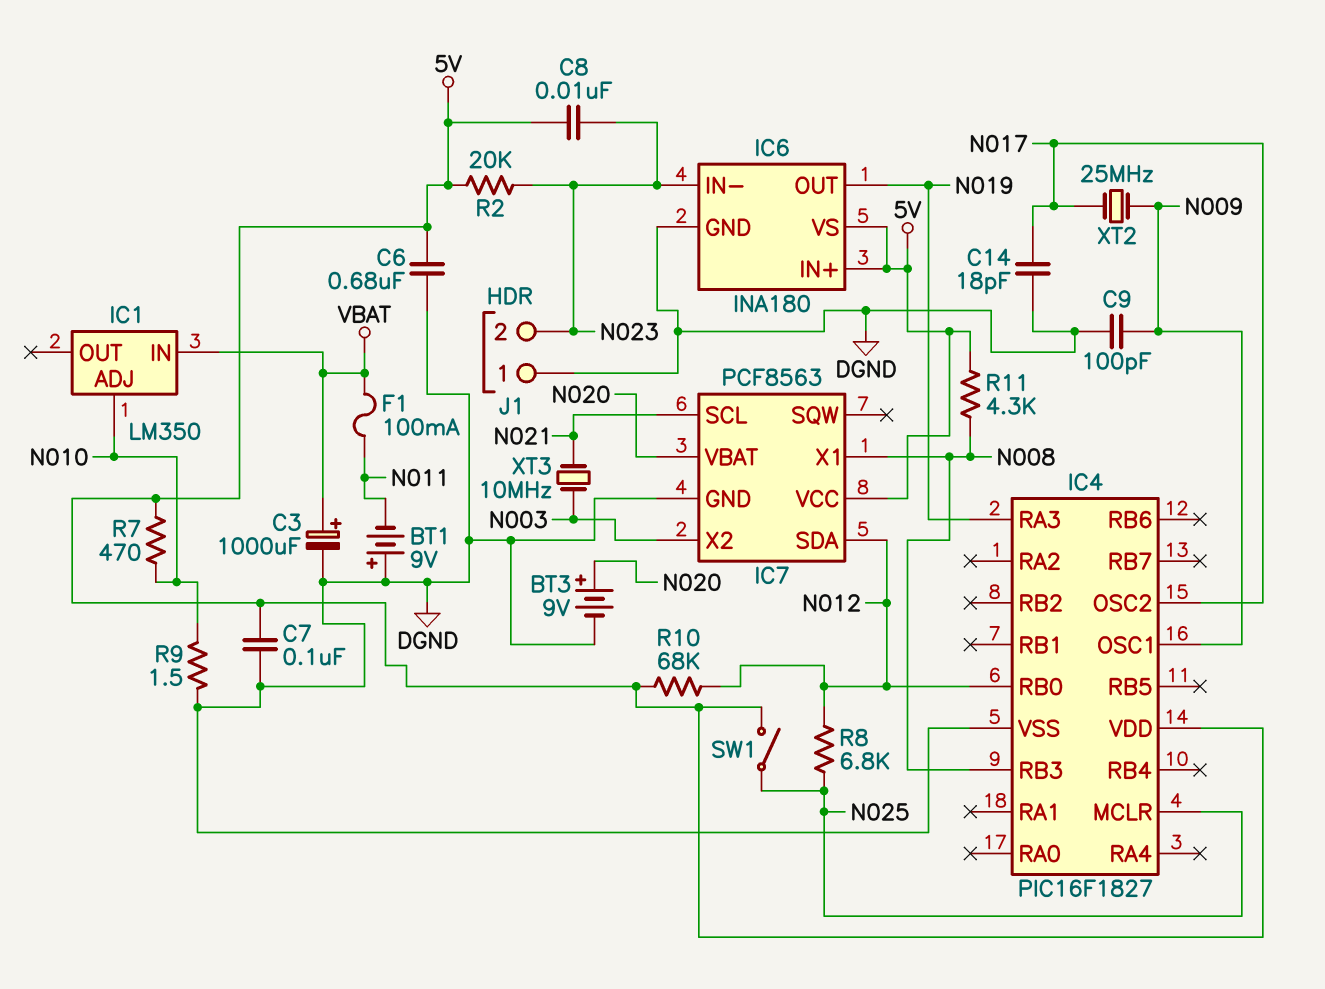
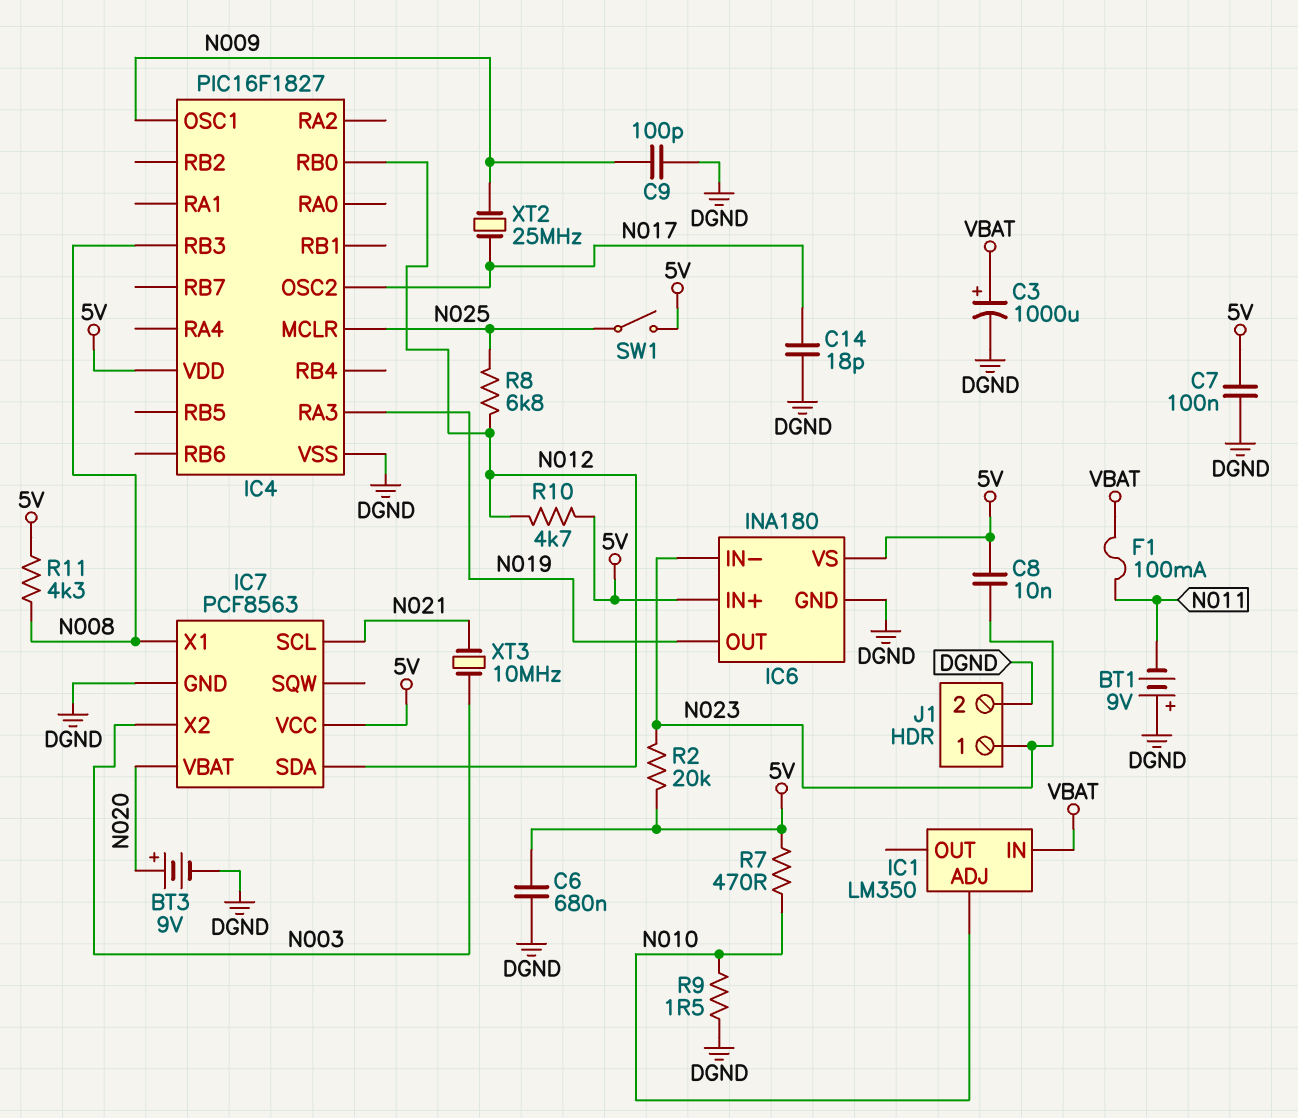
J1 pin 1: DGND -> N023
J1 pin 2: N023 -> DGND
R10: 68k (5V, N012) -> 4.7k (5V, N012)

